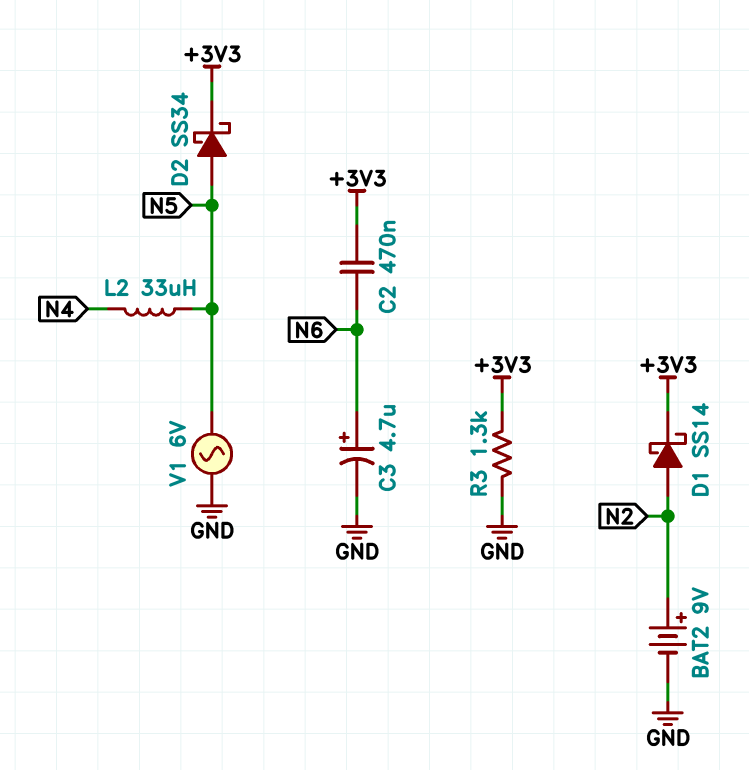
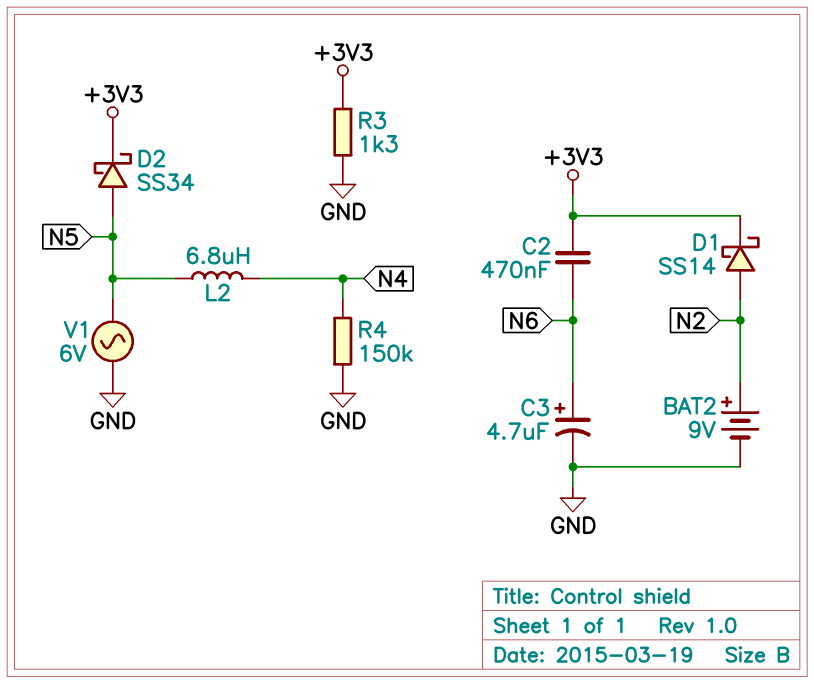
L2: 33uH (N4, N5) -> 6.8uH (N4, N5)
R4: none -> 150k (GND, N4)

